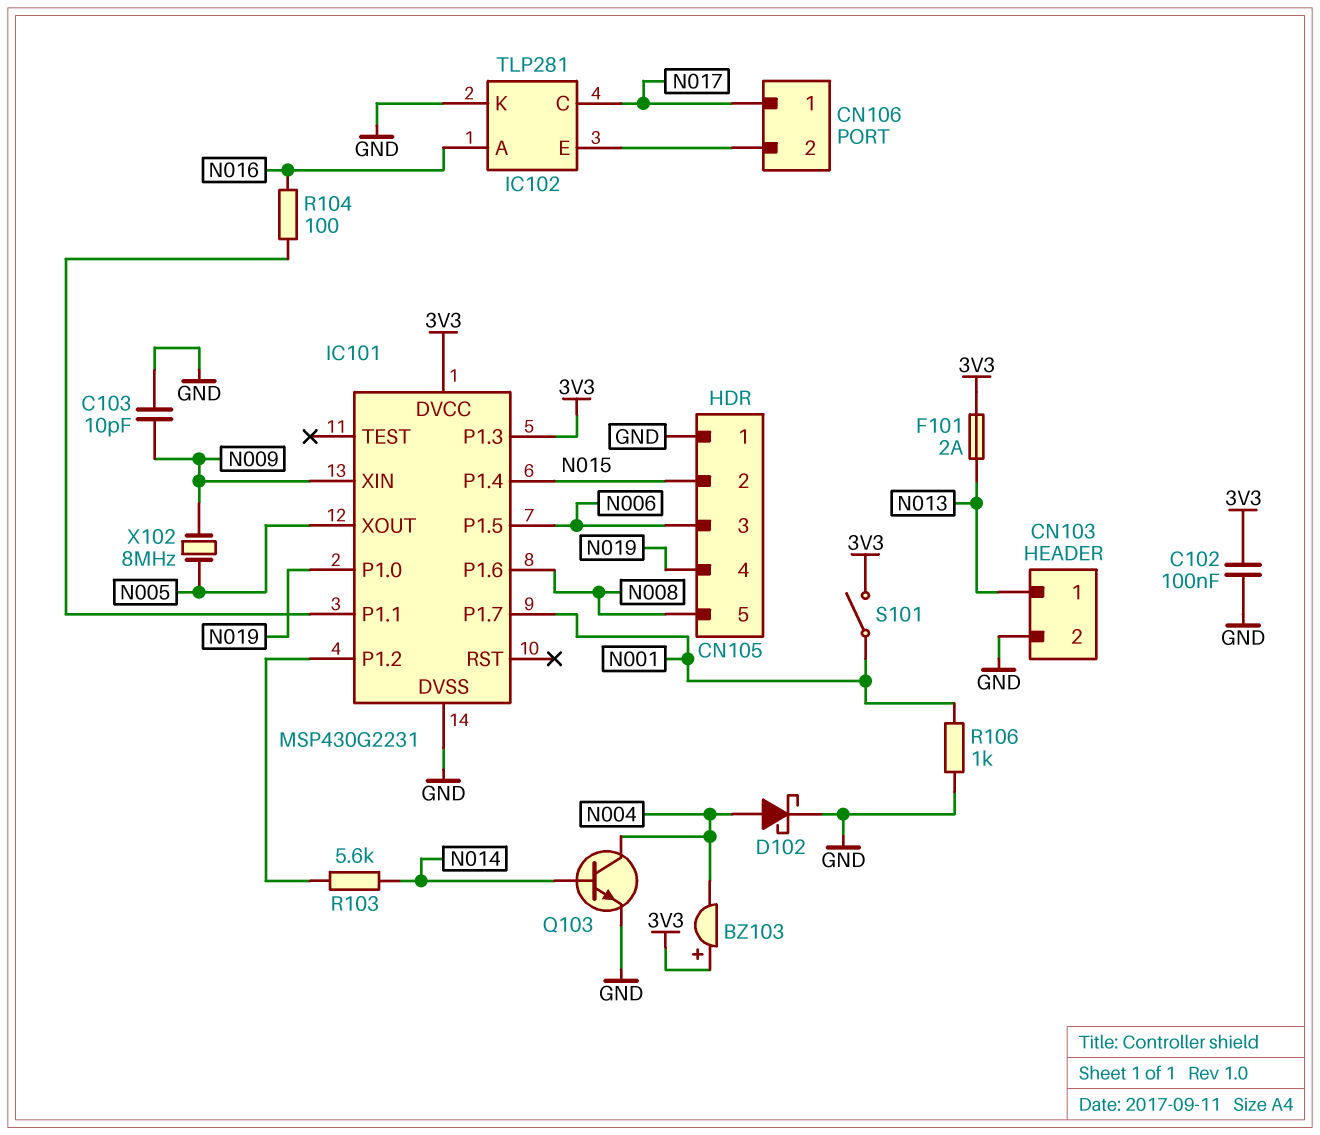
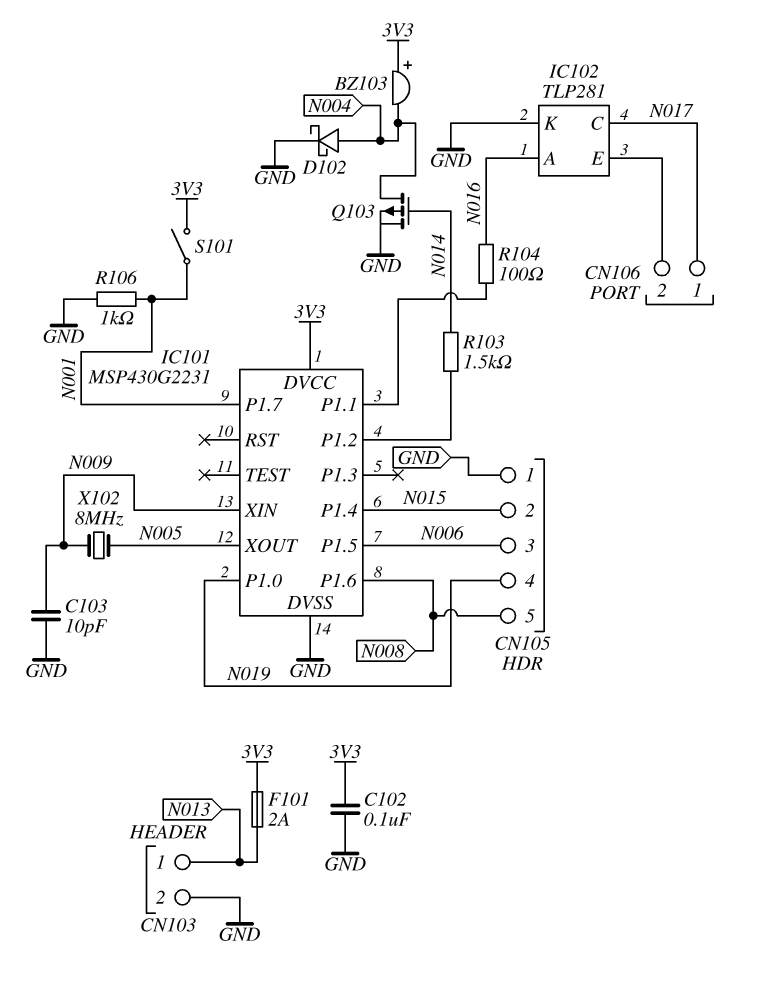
IC101 pin P1.3: 3V3 -> none
Q103: NPN (B N014, C N004, E GND) -> PMOS (G N014, D N004, S GND)
R103: 5.6k (IC101/P1.2, N014) -> 1.5k (IC101/P1.2, N014)

